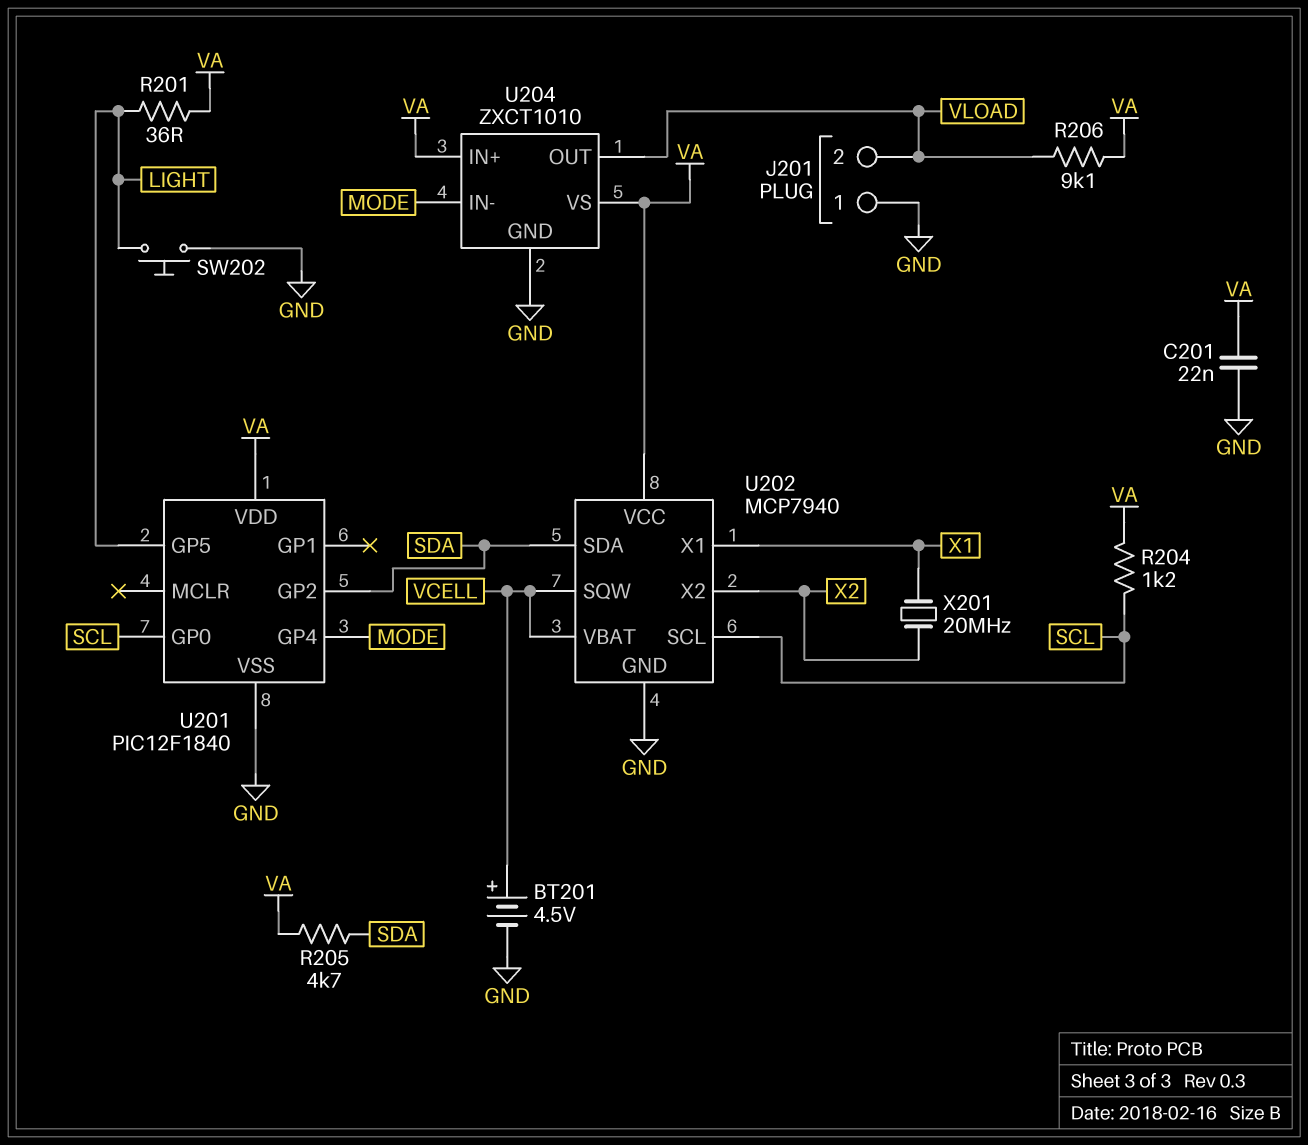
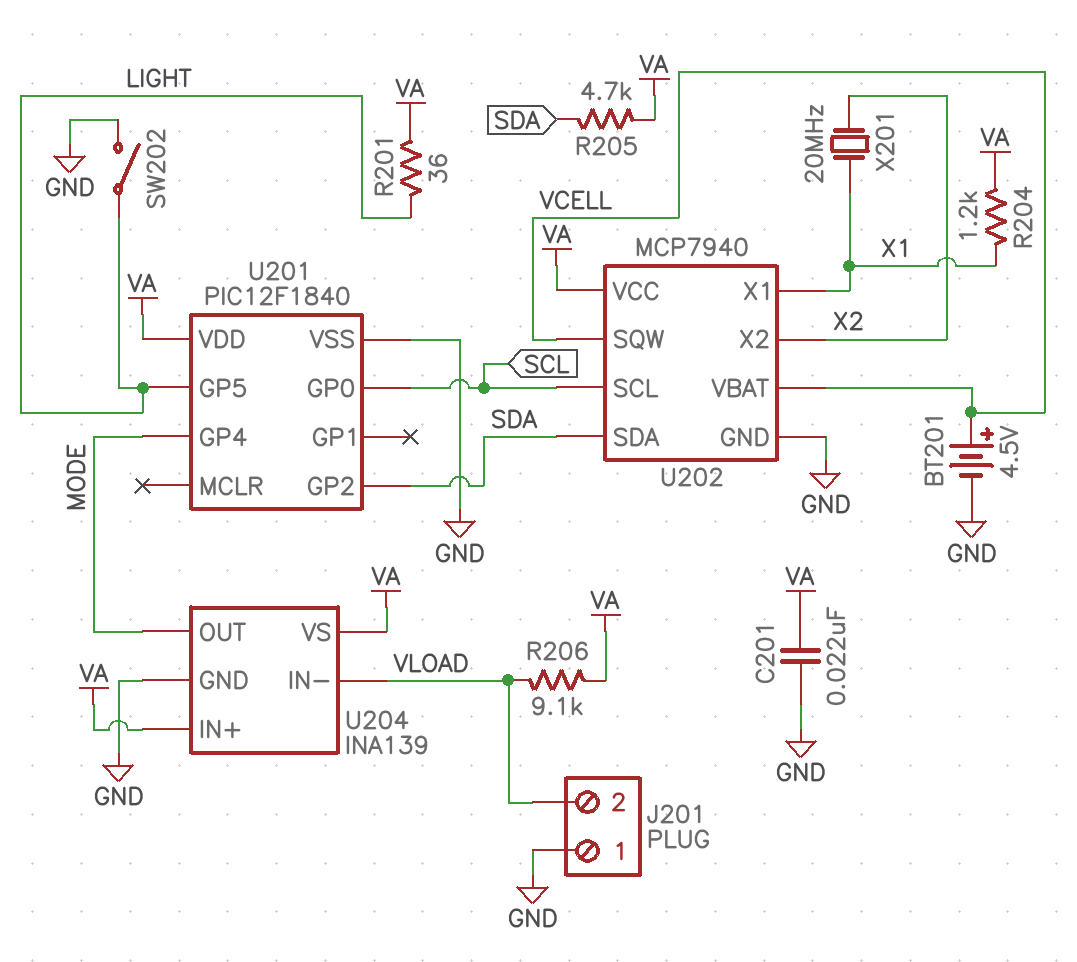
R204: 1.2k (SCL, VA) -> 1.2k (VA, X1)
SW202: button (GND, LIGHT) -> switch (GND, LIGHT)
U204: ZXCT1010 -> INA139
U204 pin IN-: MODE -> VLOAD
U204 pin OUT: VLOAD -> MODE

